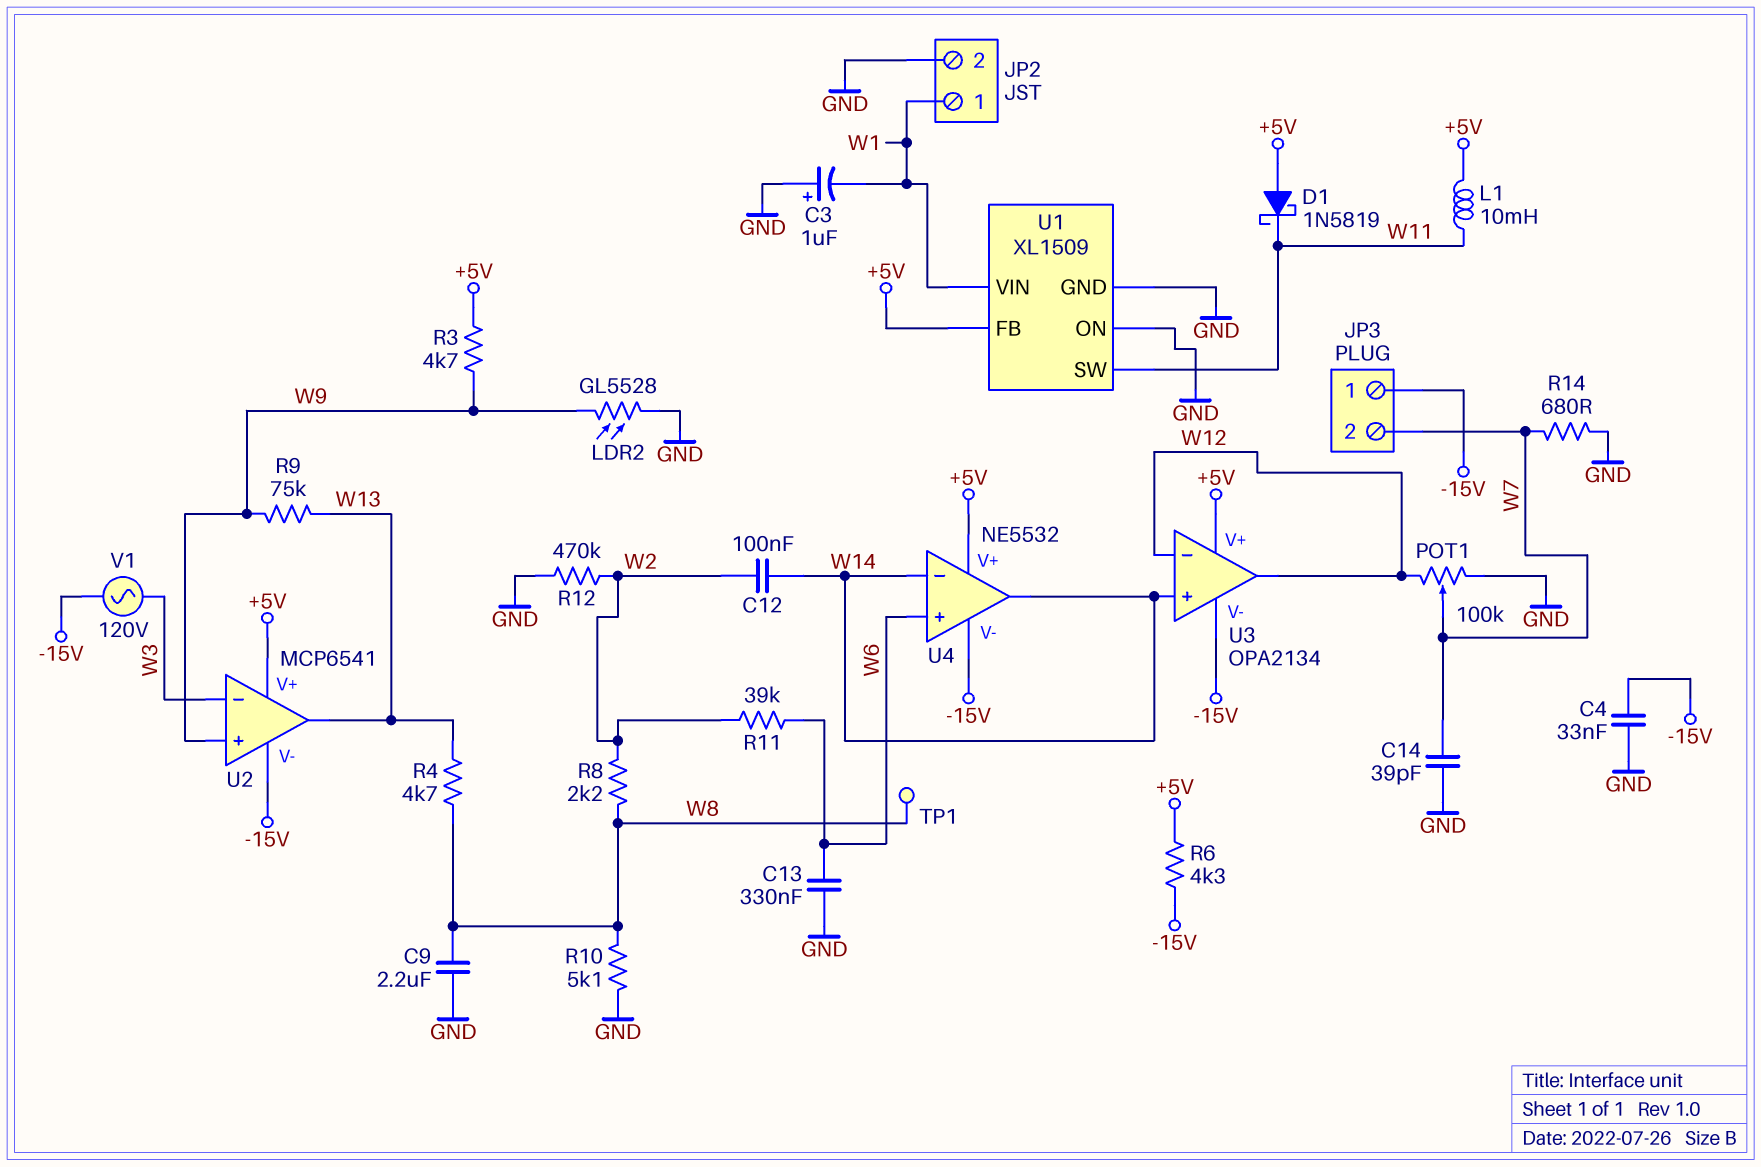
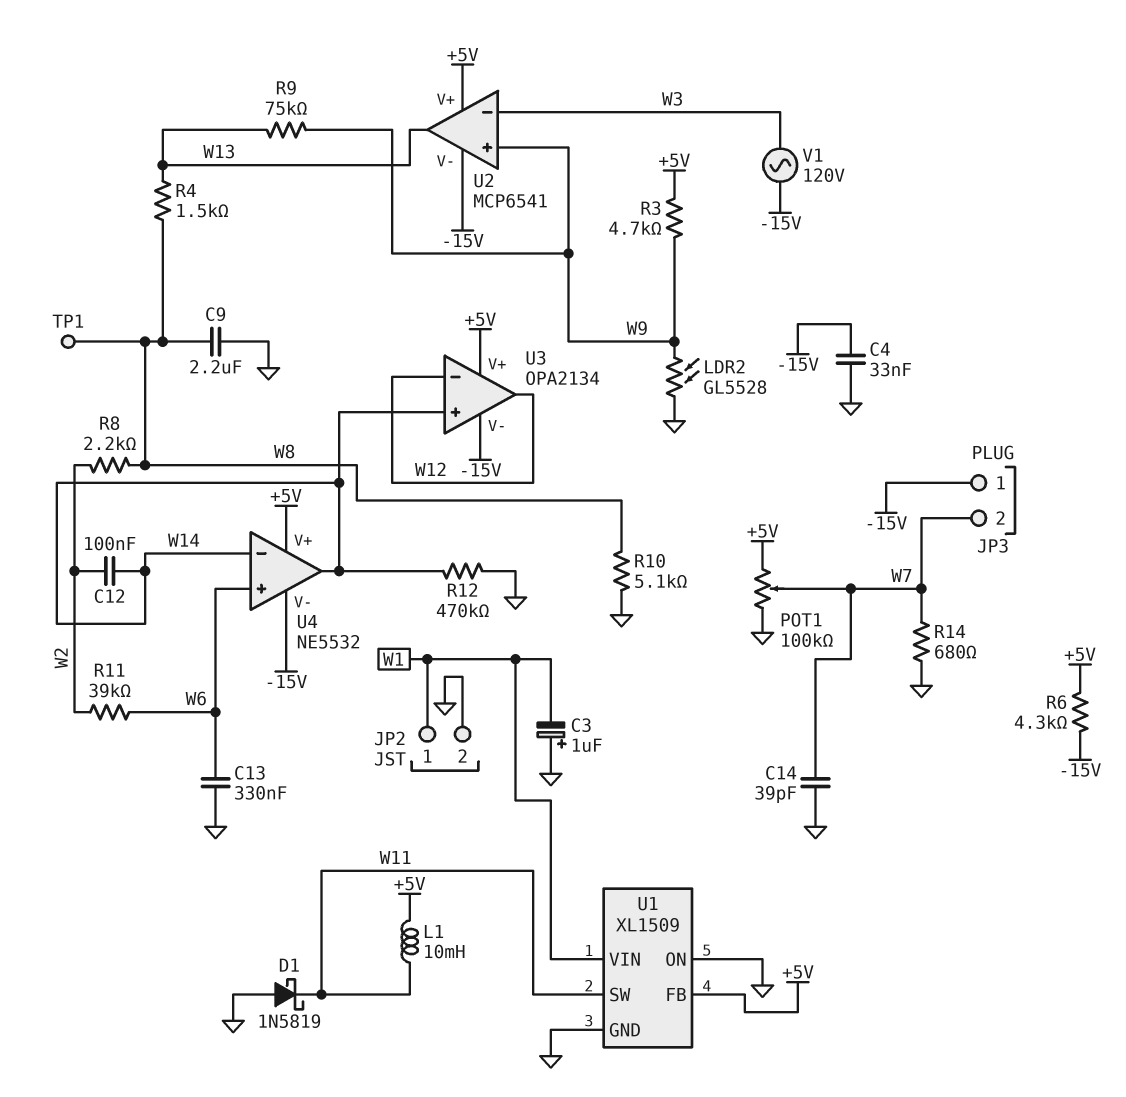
D1: schottky 1N5819 (A +5V, K W11) -> schottky 1N5819 (A GND, K W11)
POT1: 100k (GND, W12, wiper W7) -> 100k (+5V, GND, wiper W7)
R4: 4.7k (W8, W13) -> 1.5k (W8, W13)
R12: 470k (GND, W2) -> 470k (GND, W14)

